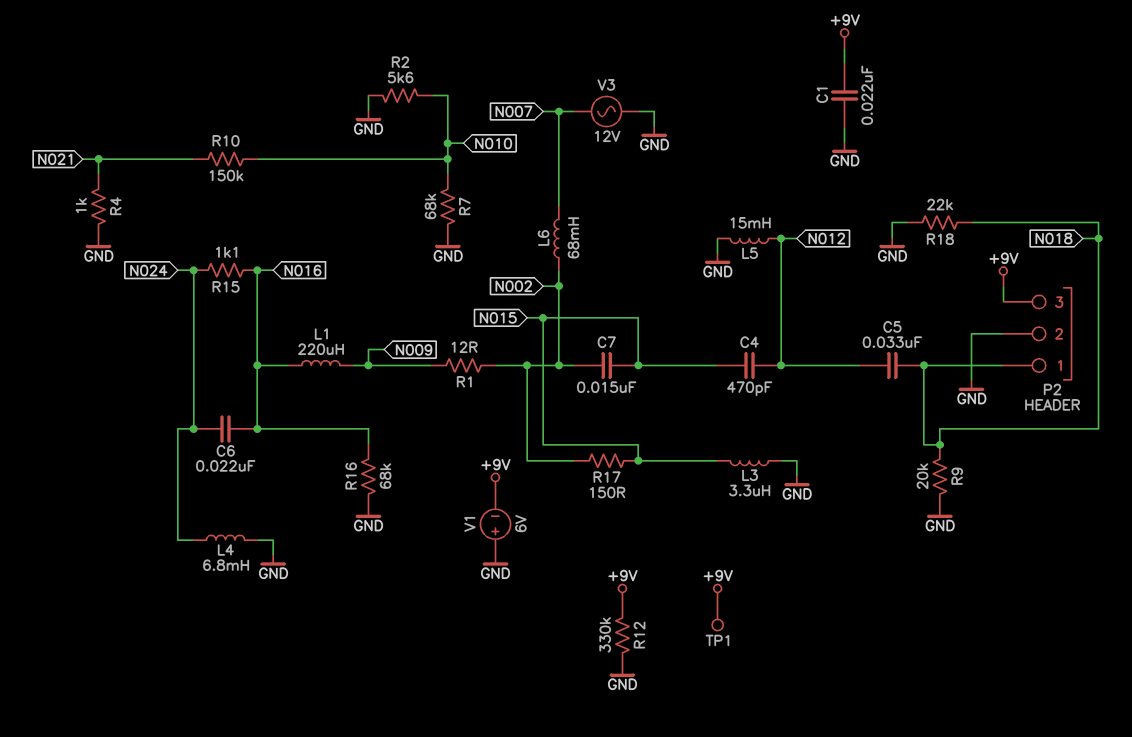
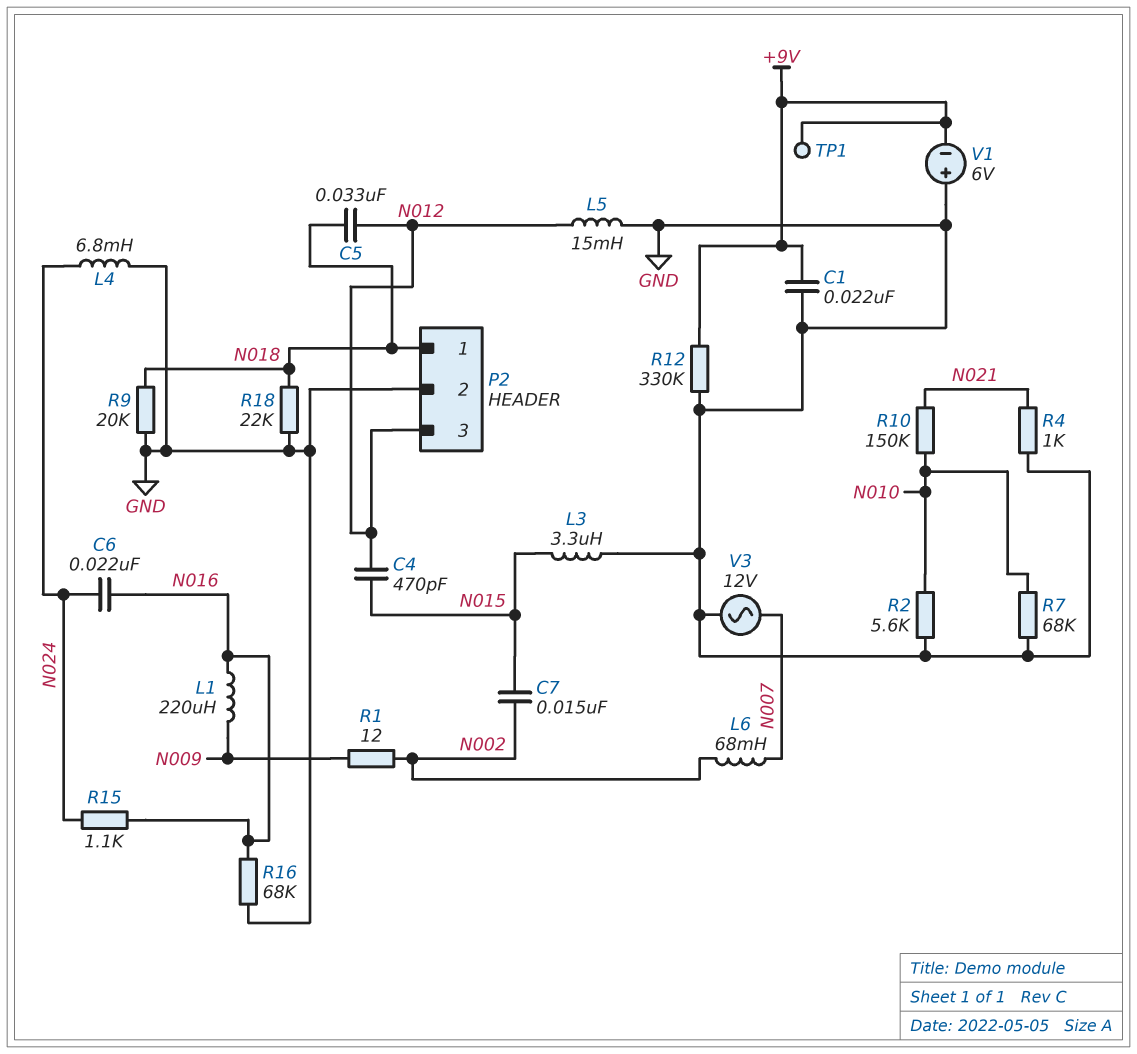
P2 pin 3: +9V -> N012
R17: 150 (N002, N015) -> none

